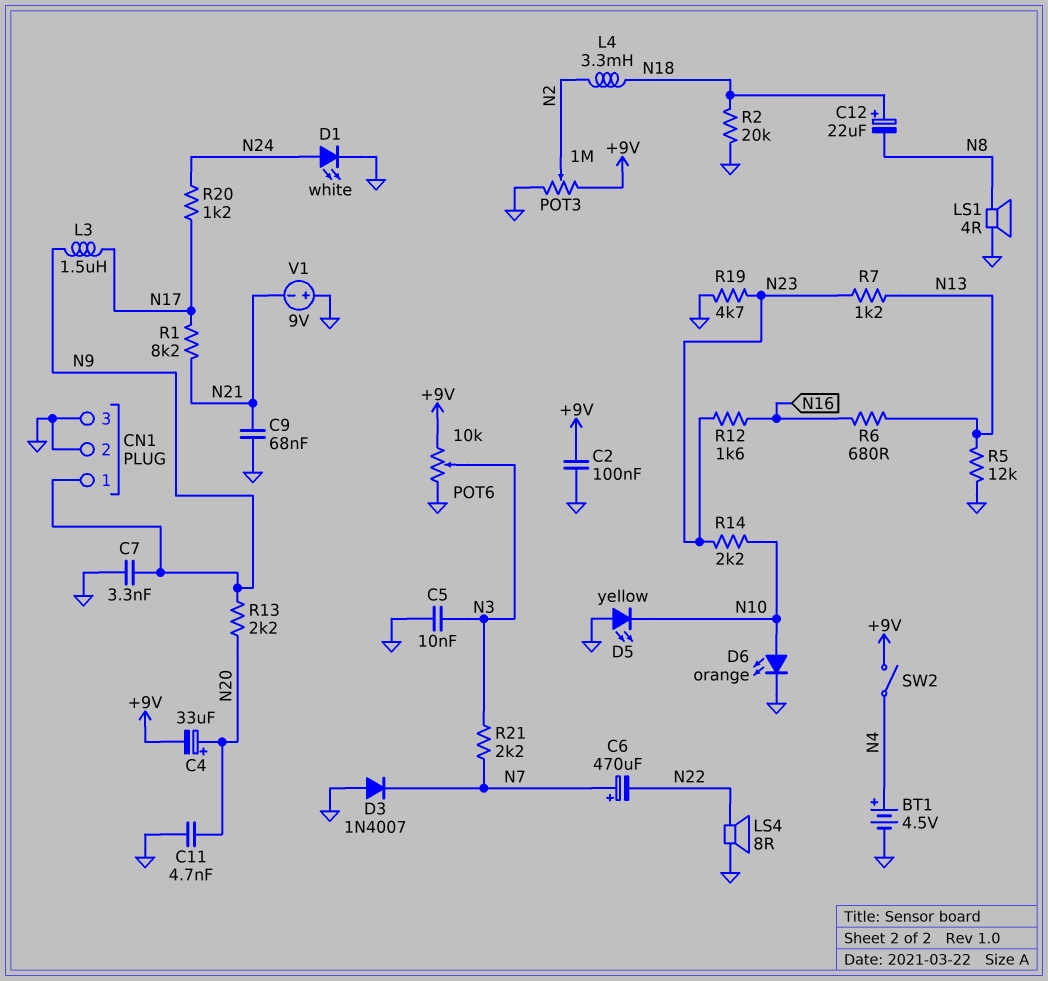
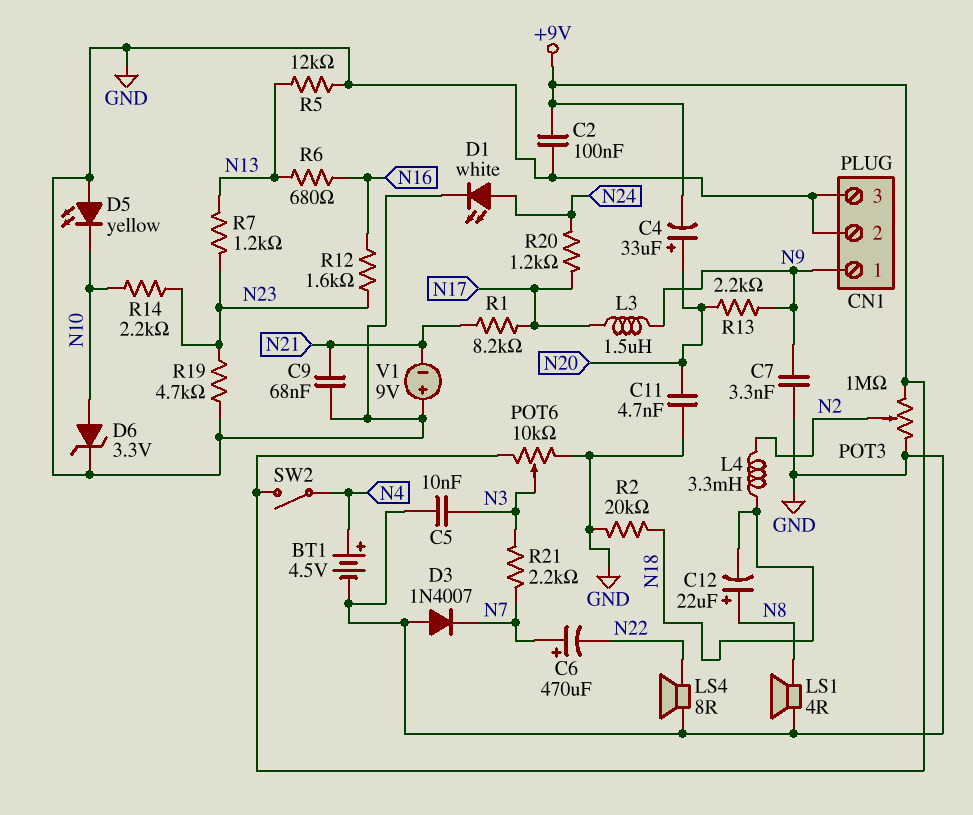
C12: 22uF (plus N18, minus N8) -> 22uF (plus N8, minus N18)
D6: LED orange (A N10, K GND) -> zener 3.3V (A N10, K GND)

